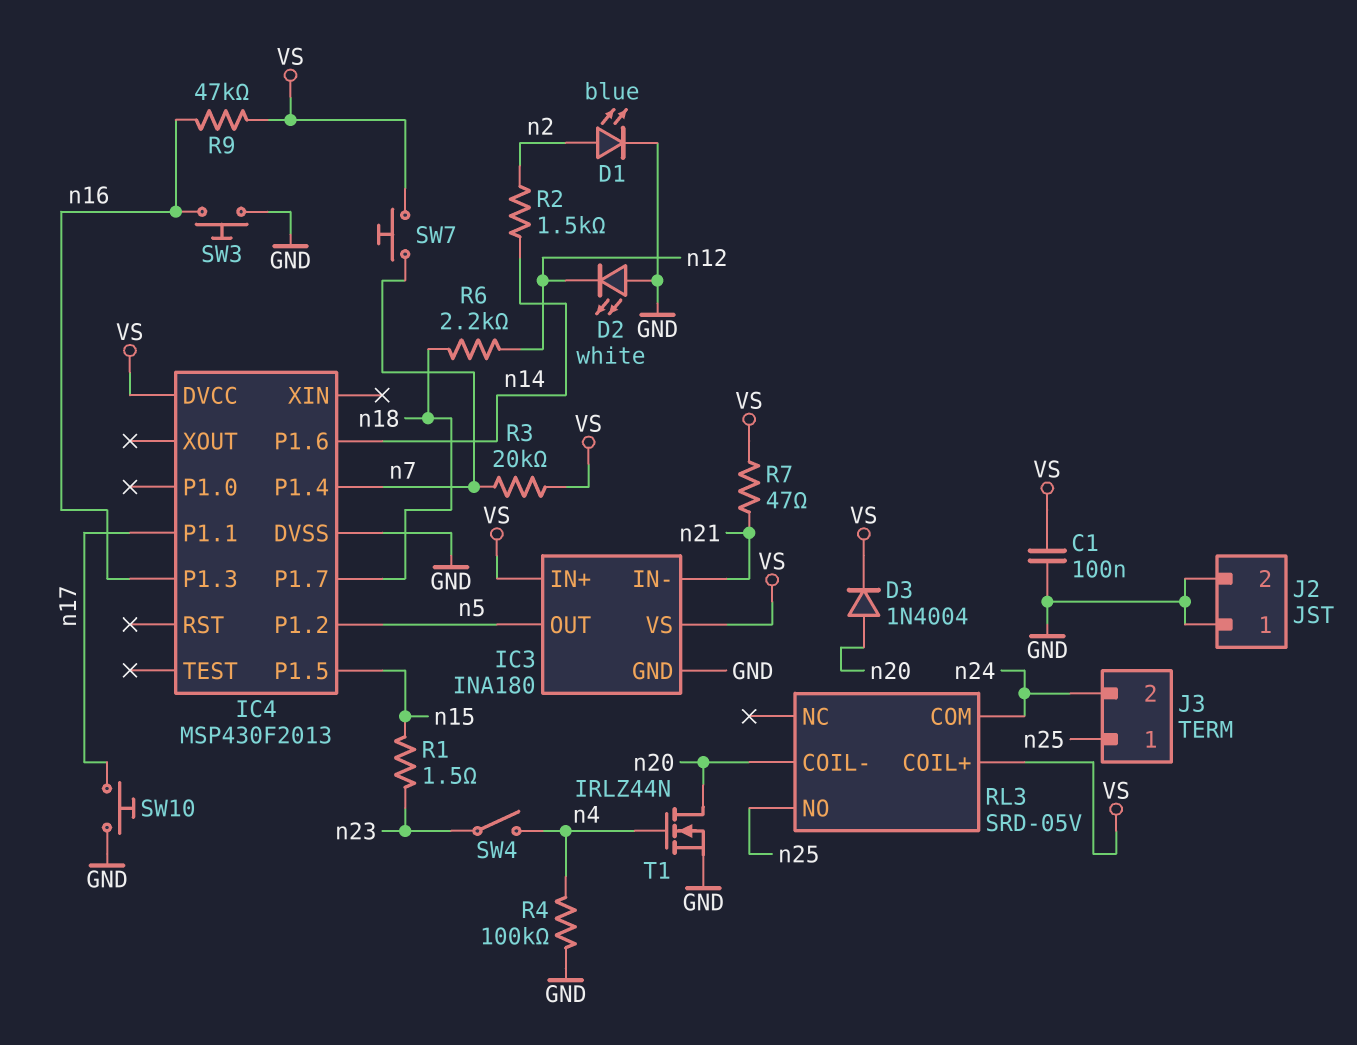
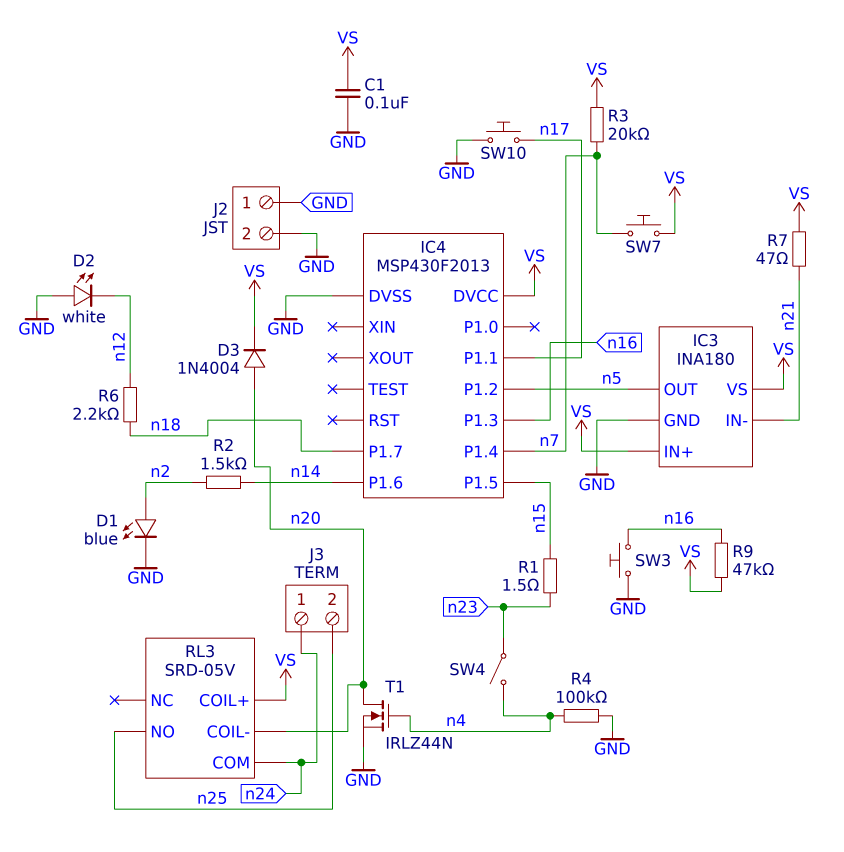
J3 pin 1: n25 -> n24
J3 pin 2: n24 -> n25

